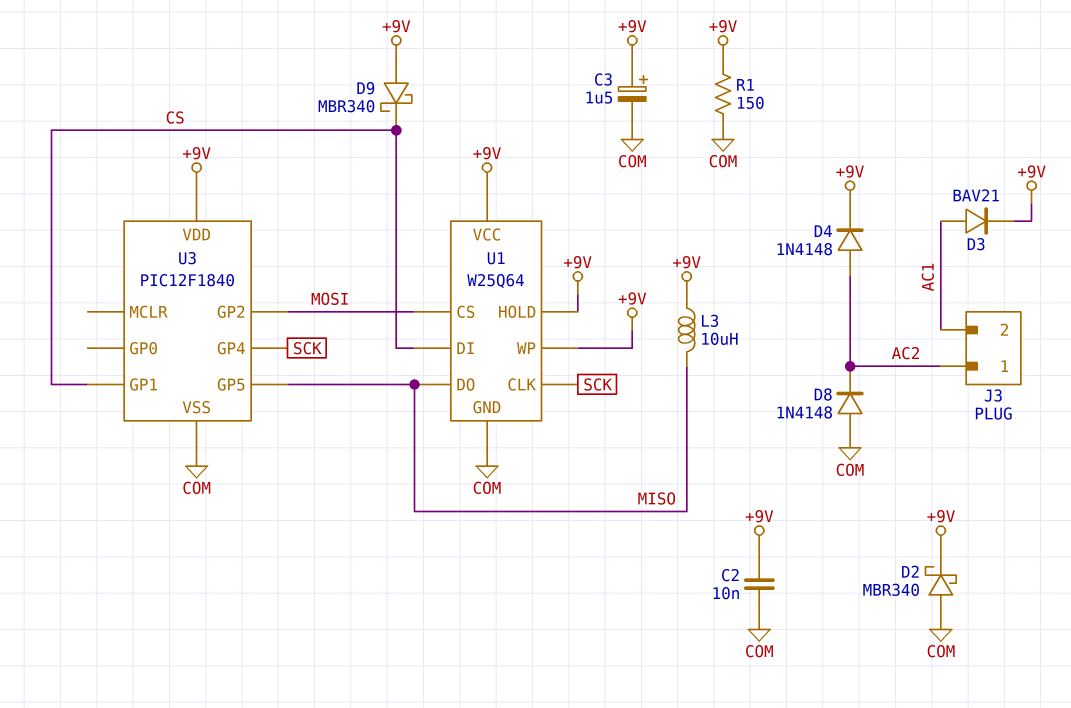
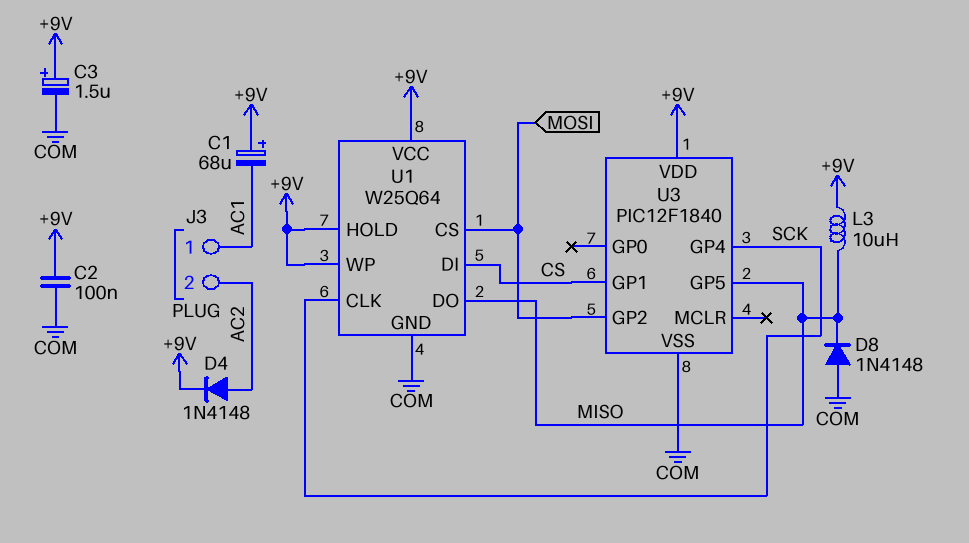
C1: none -> 68uF (plus +9V, minus AC1)
C2: 10nF (+9V, COM) -> 100nF (+9V, COM)
D2: schottky MBR340 (A COM, K +9V) -> none
D3: diode BAV21 (A AC1, K +9V) -> none
D8: diode 1N4148 (A COM, K AC2) -> diode 1N4148 (A COM, K MISO)
D9: schottky MBR340 (A +9V, K CS) -> none
J3 pin 1: AC2 -> AC1
J3 pin 2: AC1 -> AC2
R1: 150 (+9V, COM) -> none

